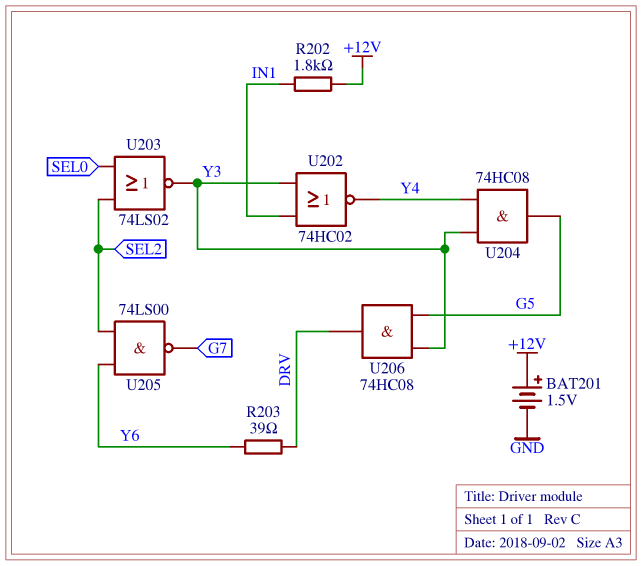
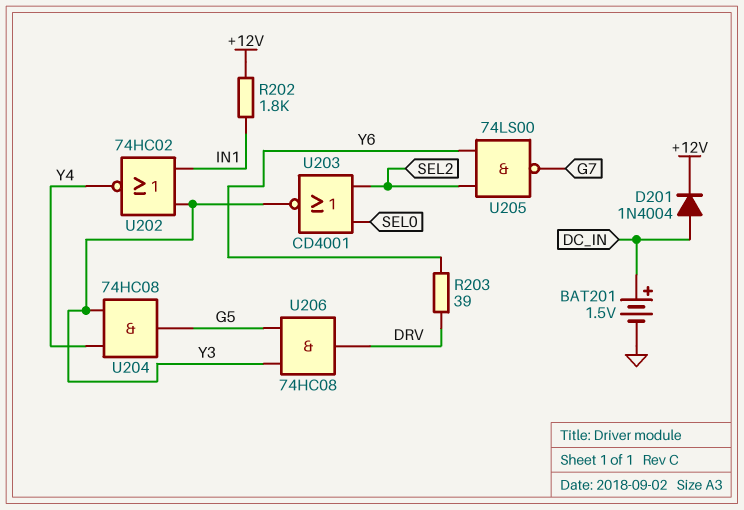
BAT201: 1.5V (plus +12V, minus GND) -> 1.5V (plus DC_IN, minus GND)
D201: none -> diode 1N4004 (A DC_IN, K +12V)
U203: NOR 74LS02 (in SEL0, in SEL2, out Y3) -> NOR CD4001 (in SEL0, in SEL2, out Y3)

